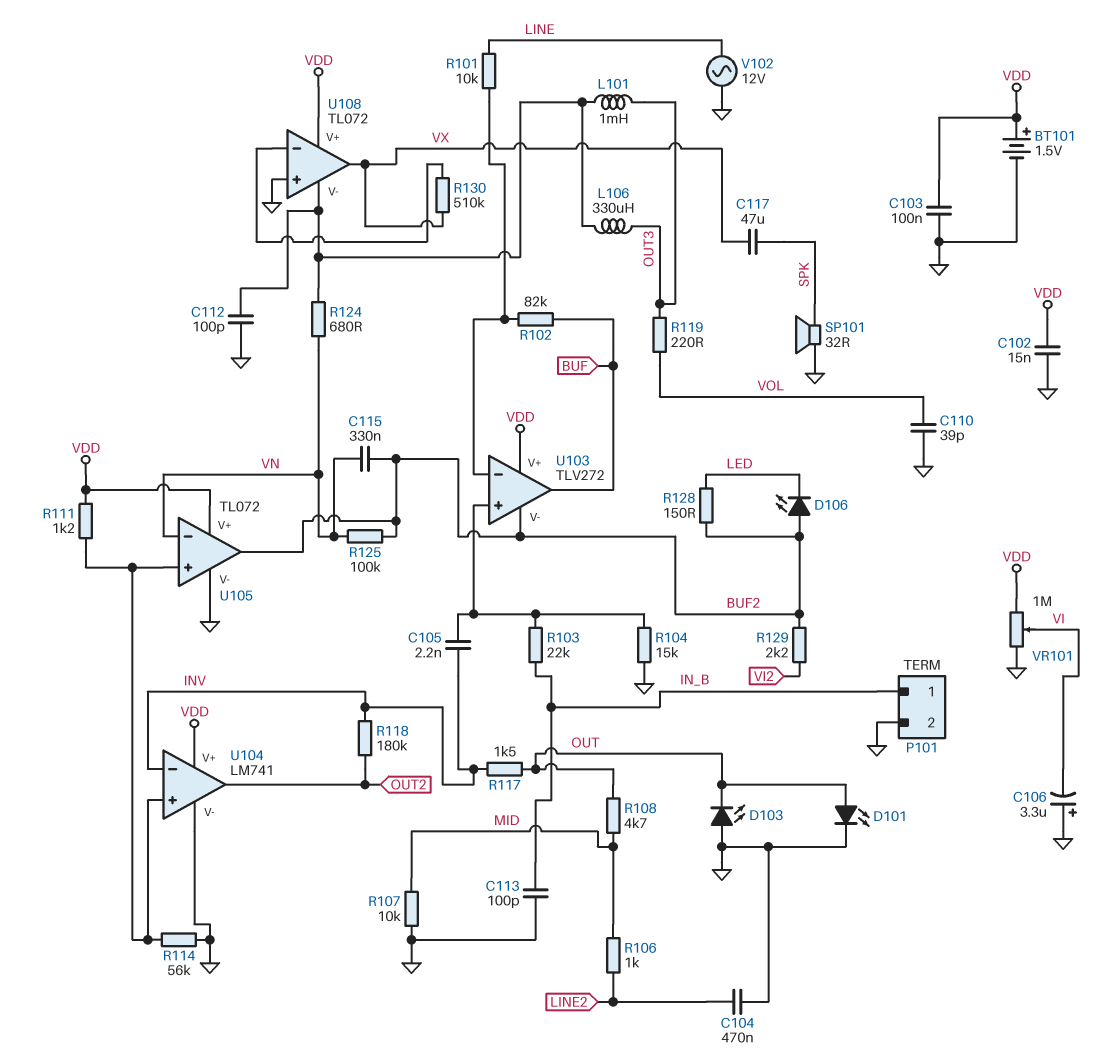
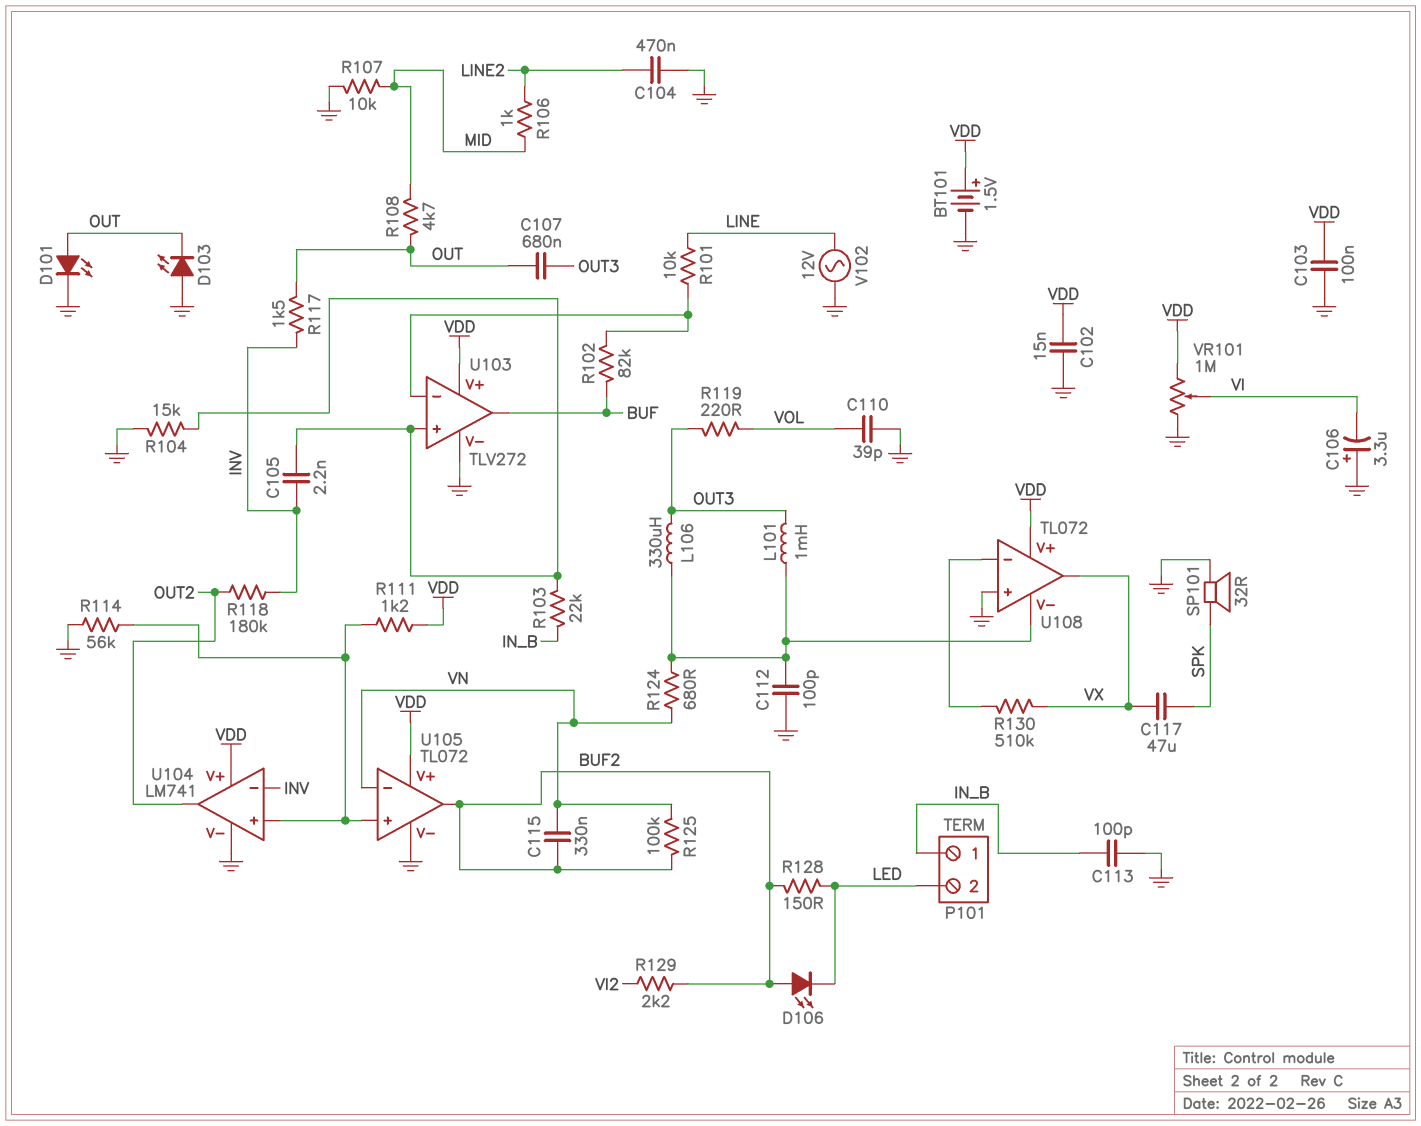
C107: none -> 680nF (OUT, OUT3)
P101 pin 2: GND -> LED
U103 pin V-: BUF2 -> GND

